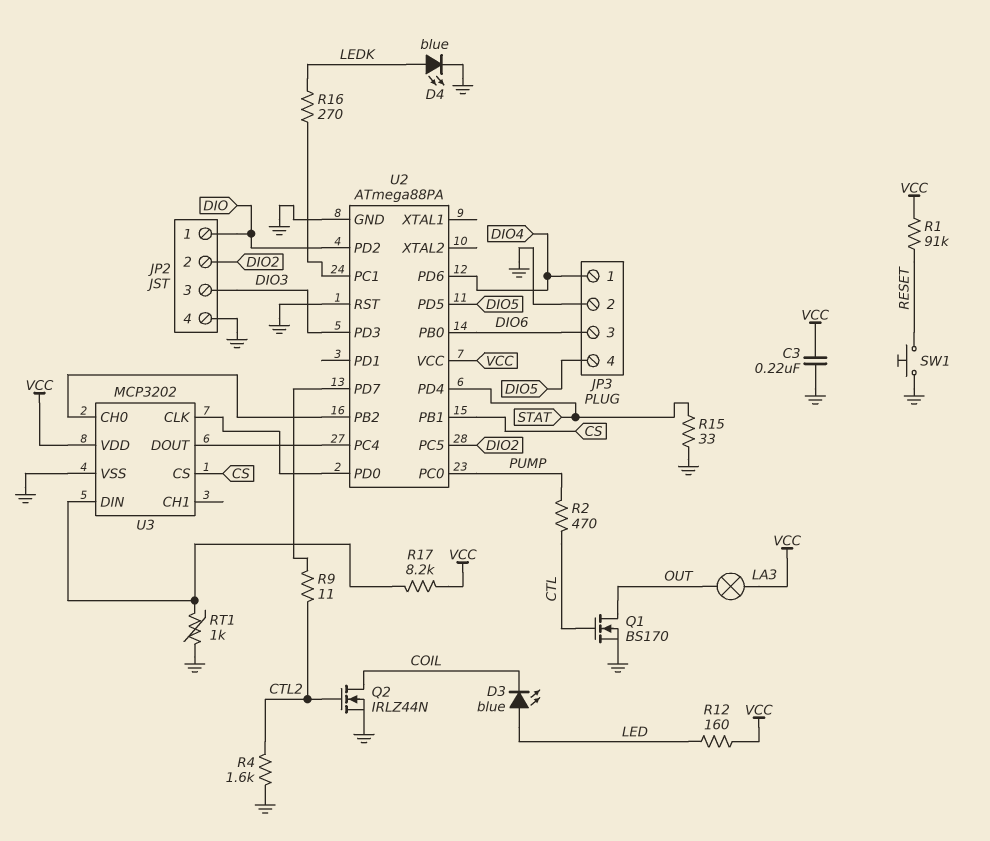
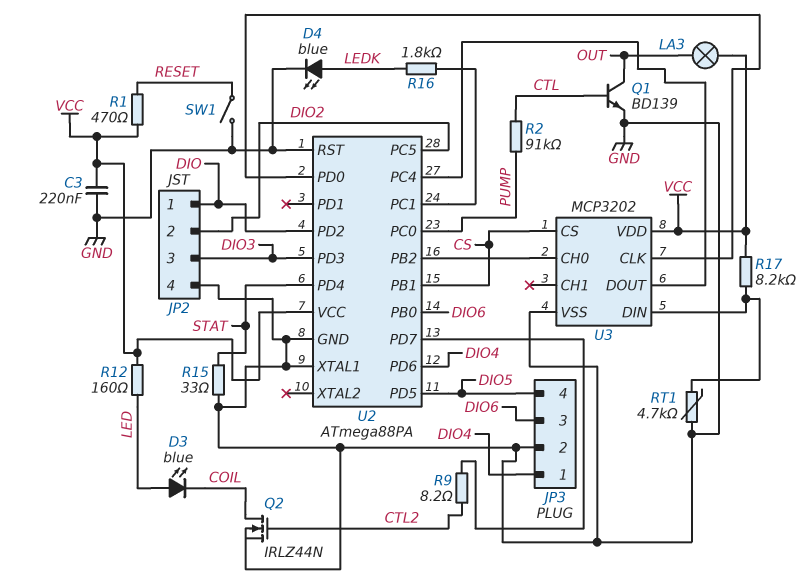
Q1: NMOS BS170 (G CTL, D OUT, S GND) -> NPN BD139 (B CTL, C OUT, E GND)
R1: 91k (RESET, VCC) -> 470 (RESET, VCC)
R2: 470 (CTL, PUMP) -> 91k (CTL, PUMP)
R4: 1.6k (CTL2, GND) -> none
R9: 11 (CTL2, U2/PD7) -> 8.2 (CTL2, U2/PD7)
R16: 270 (LEDK, U2/PC1) -> 1.8k (LEDK, U2/PC1)
RT1: 1k (GND, U3/DIN) -> 4.7k (GND, U3/DIN)
SW1: button (GND, RESET) -> switch (GND, RESET)
U2 pin XTAL1: none -> GND

